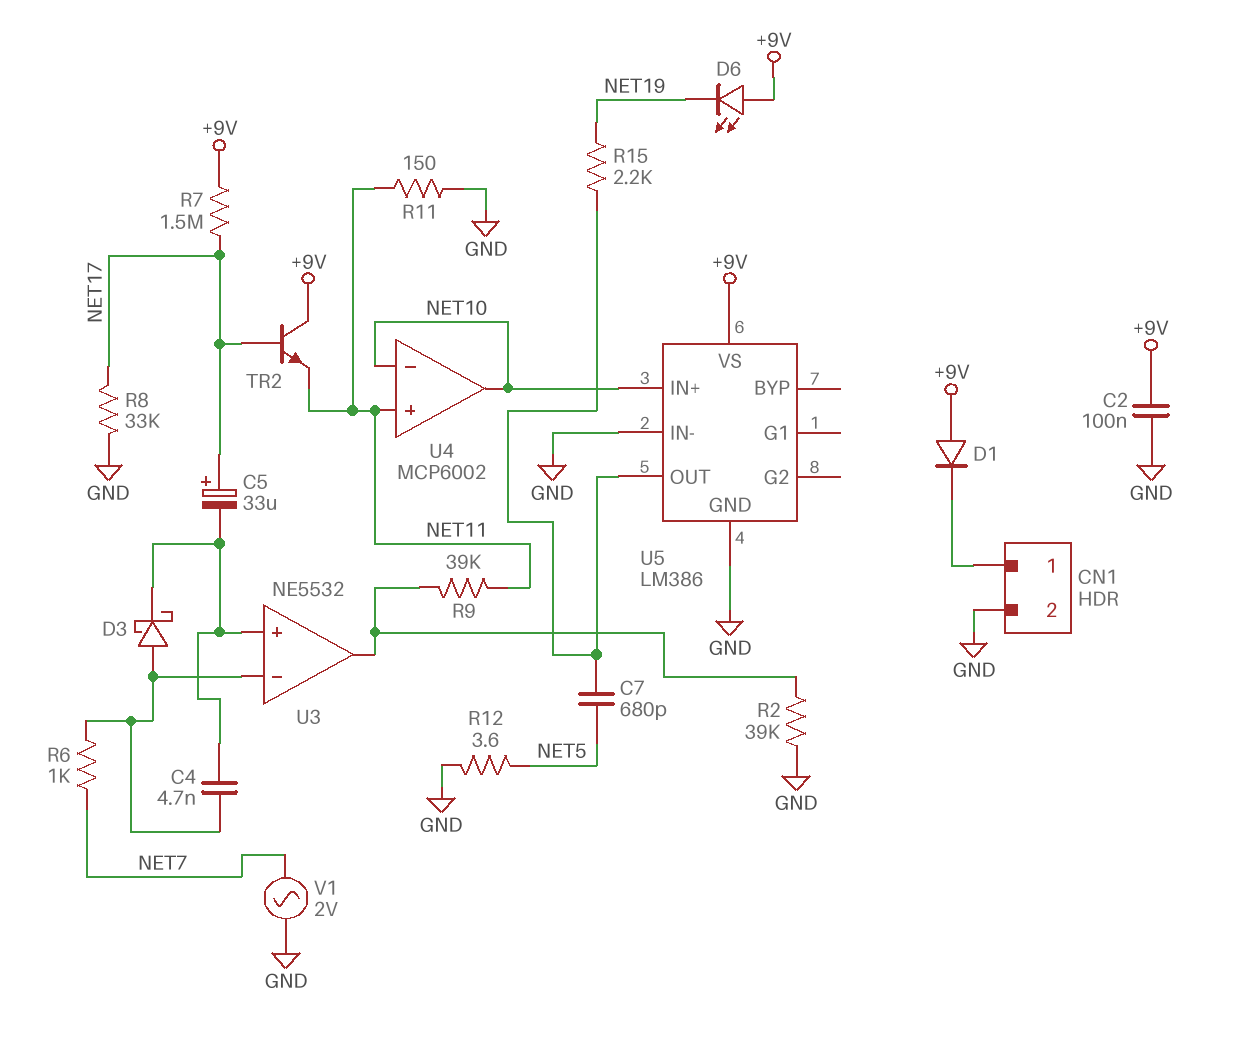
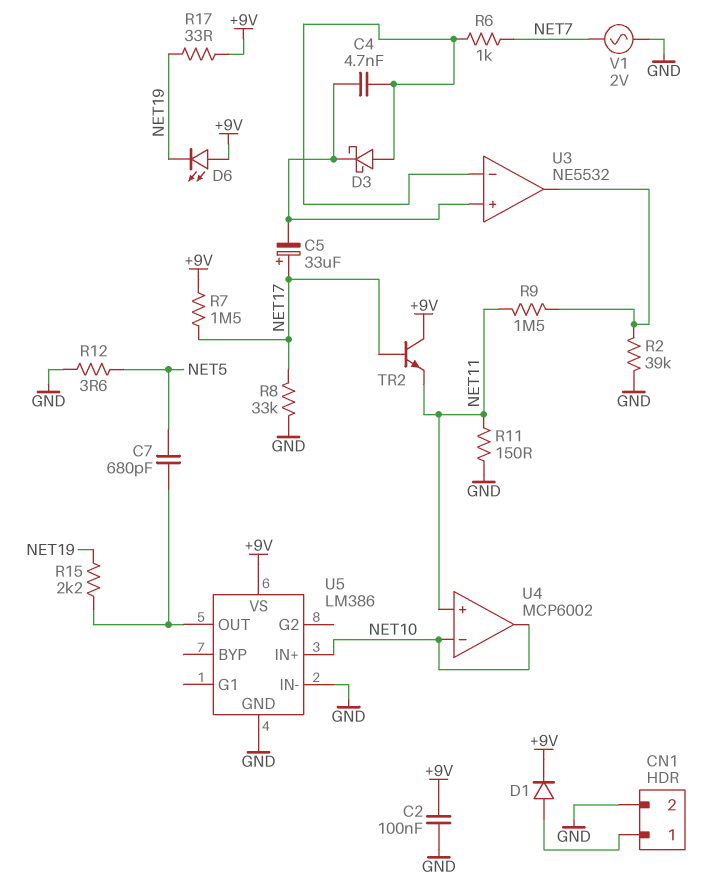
D1: diode (A +9V, K CN1/1) -> diode (A CN1/1, K +9V)
R9: 39k (NET11, U3/out) -> 1.5M (NET11, U3/out)
R17: none -> 33 (+9V, NET19)

